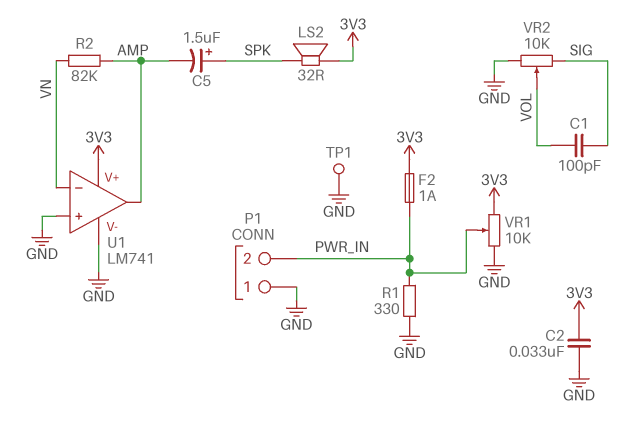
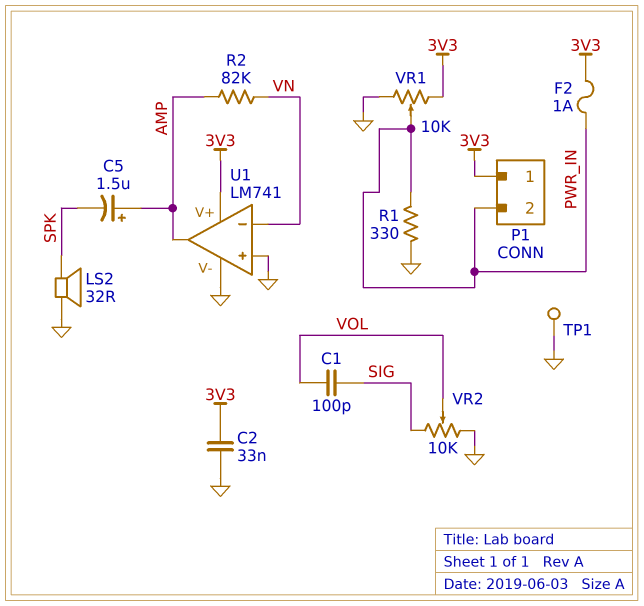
C5: 1.5uF (plus SPK, minus AMP) -> 1.5uF (plus AMP, minus SPK)
LS2: speaker 32R (3V3, SPK) -> speaker 32R (GND, SPK)
P1 pin 1: GND -> 3V3

